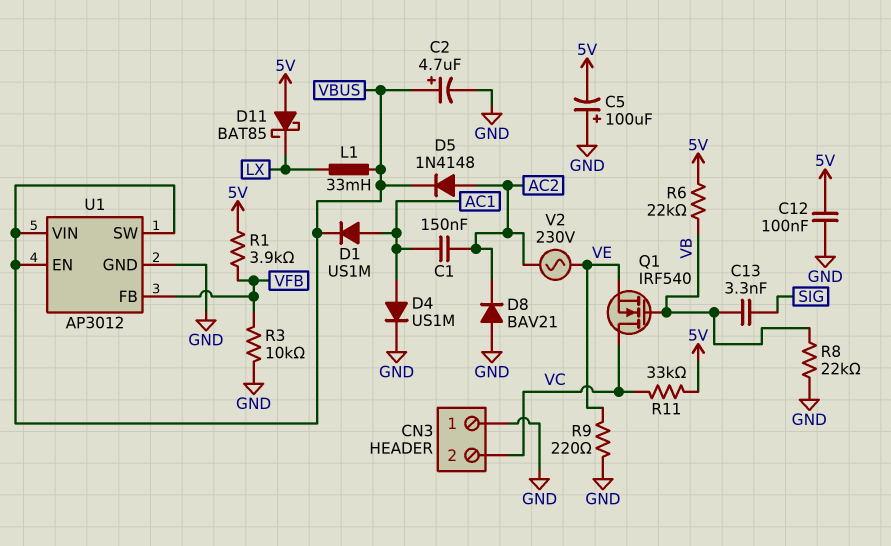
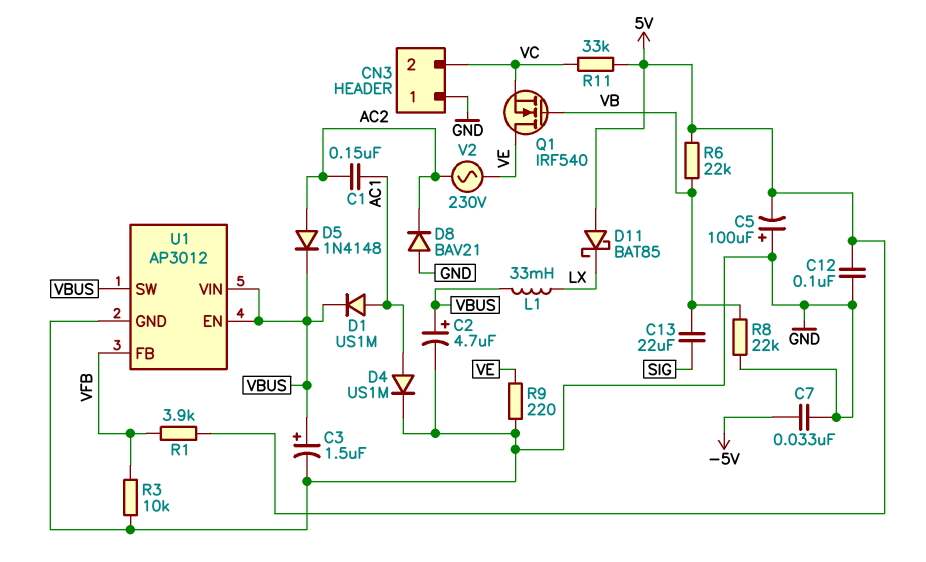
C3: none -> 1.5uF (plus VBUS, minus GND)
C7: none -> 33nF (-5V, GND)
C13: 3.3nF (SIG, VB) -> 22uF (SIG, VB)
Q1: NMOS IRF540 (G VB, D VC, S VE) -> NMOS IRF540 (G VB, D VE, S VC)

